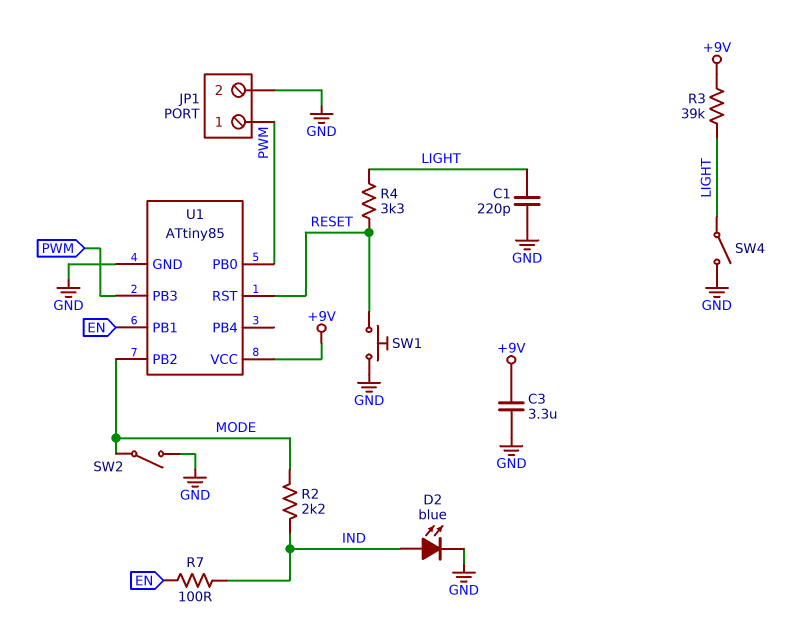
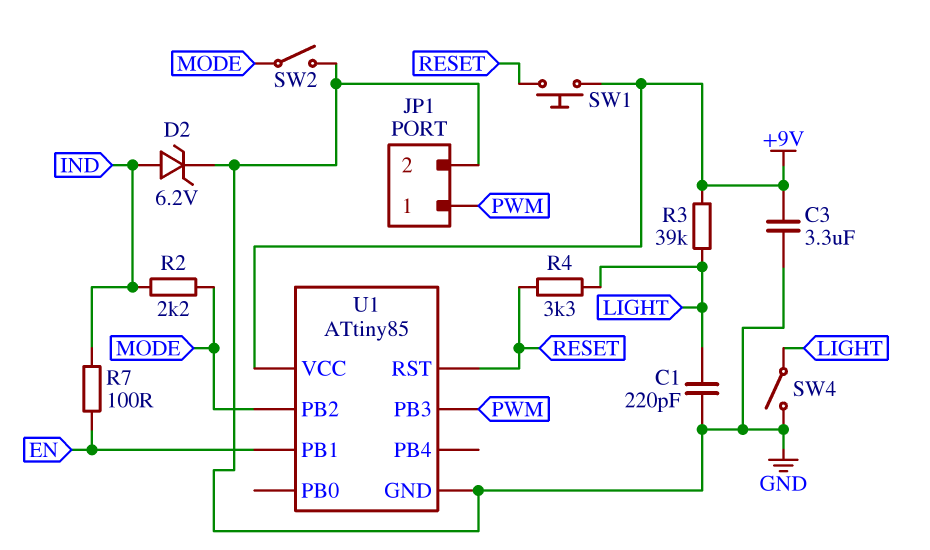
D2: LED blue (A IND, K GND) -> zener 6.2V (A IND, K GND)
SW1: button (GND, RESET) -> button (+9V, RESET)
U1 pin PB0: PWM -> none

